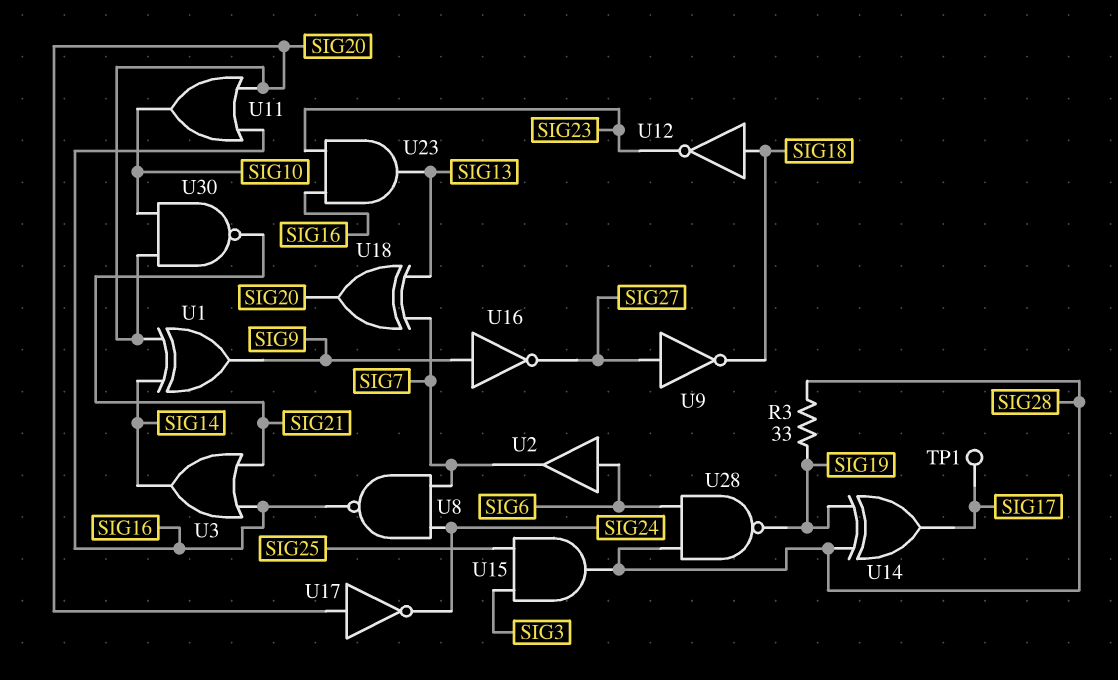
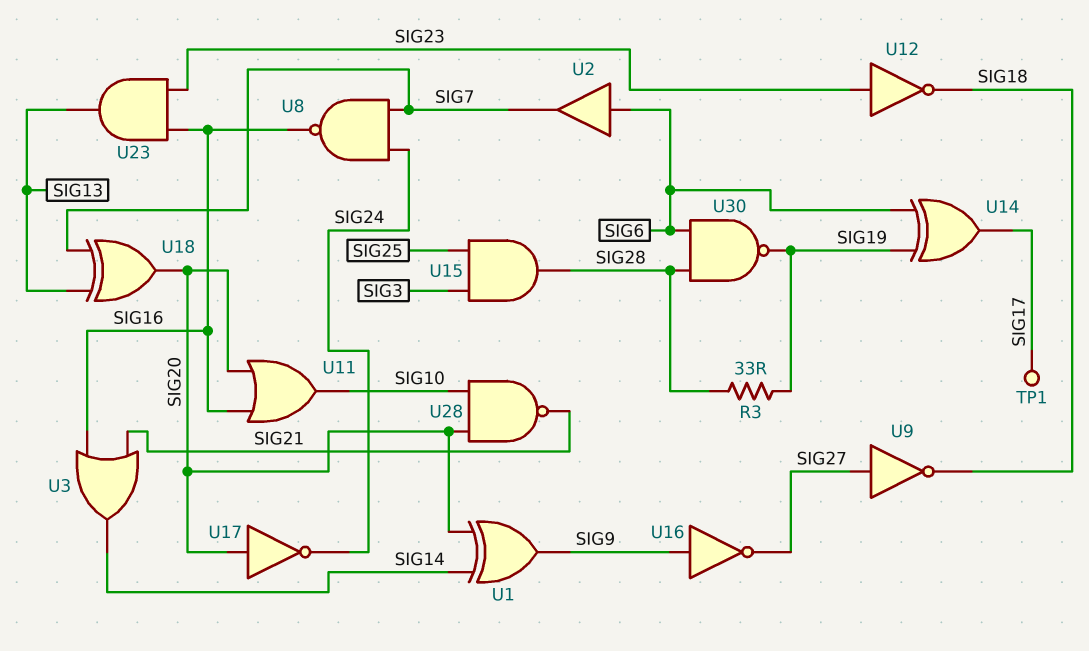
U12: NOT (in SIG18, out SIG23) -> NOT (in SIG23, out SIG18)
U14: XOR (in SIG19, in SIG28, out SIG17) -> XOR (in SIG6, in SIG19, out SIG17)
U28: NAND (in SIG6, in SIG28, out SIG19) -> NAND (in SIG10, in SIG20, out SIG21)
U30: NAND (in SIG10, in SIG20, out SIG21) -> NAND (in SIG6, in SIG28, out SIG19)

